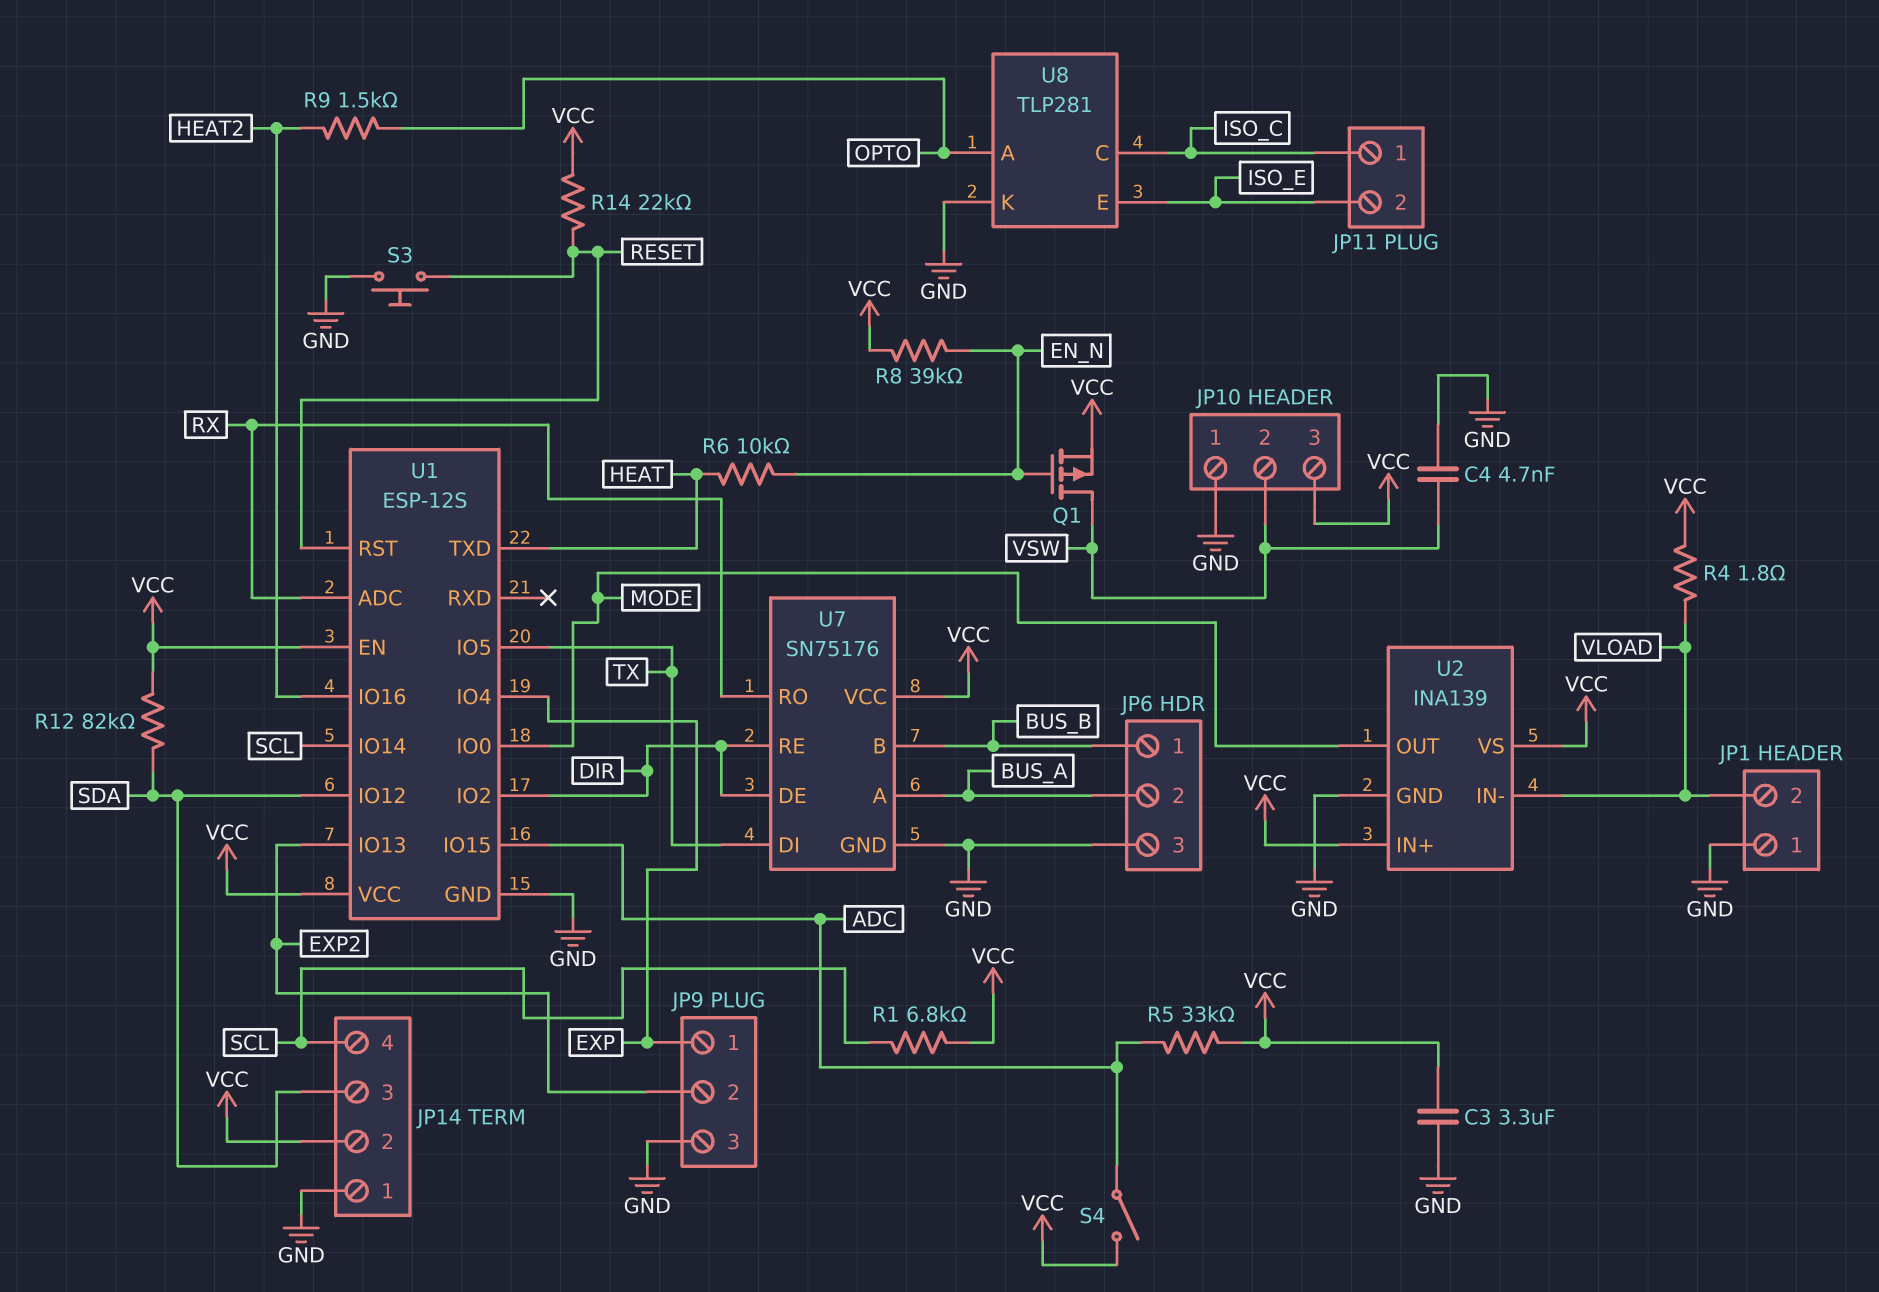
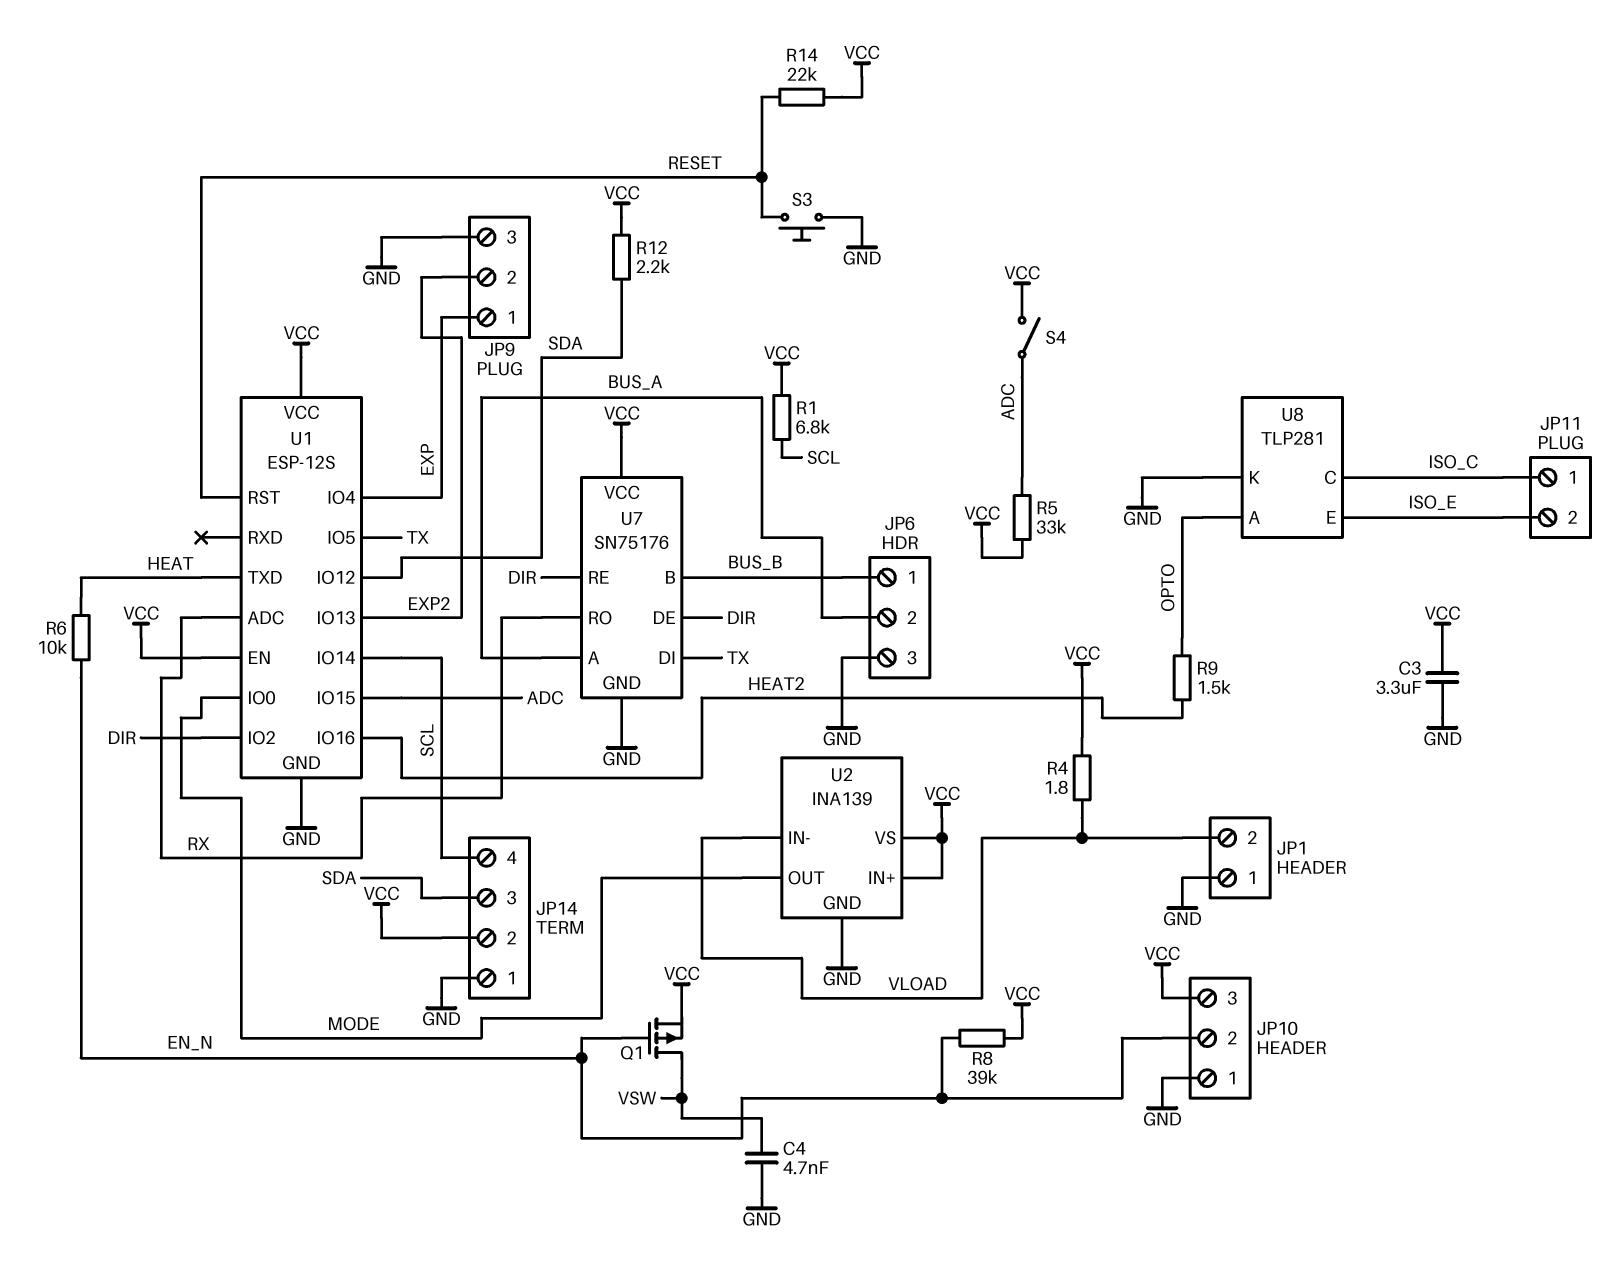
JP10 pin 2: VSW -> EN_N
R12: 82k (SDA, VCC) -> 2.2k (SDA, VCC)

